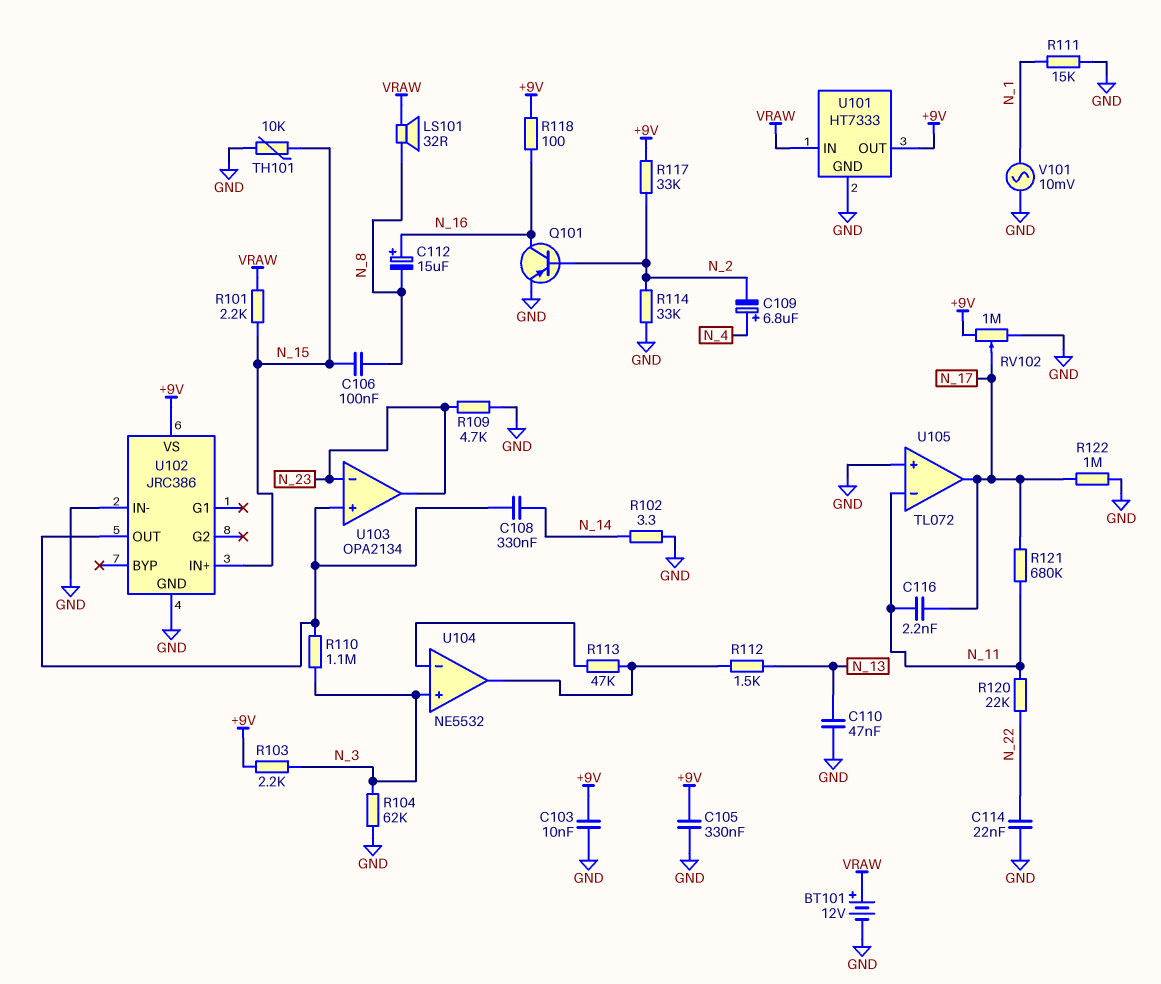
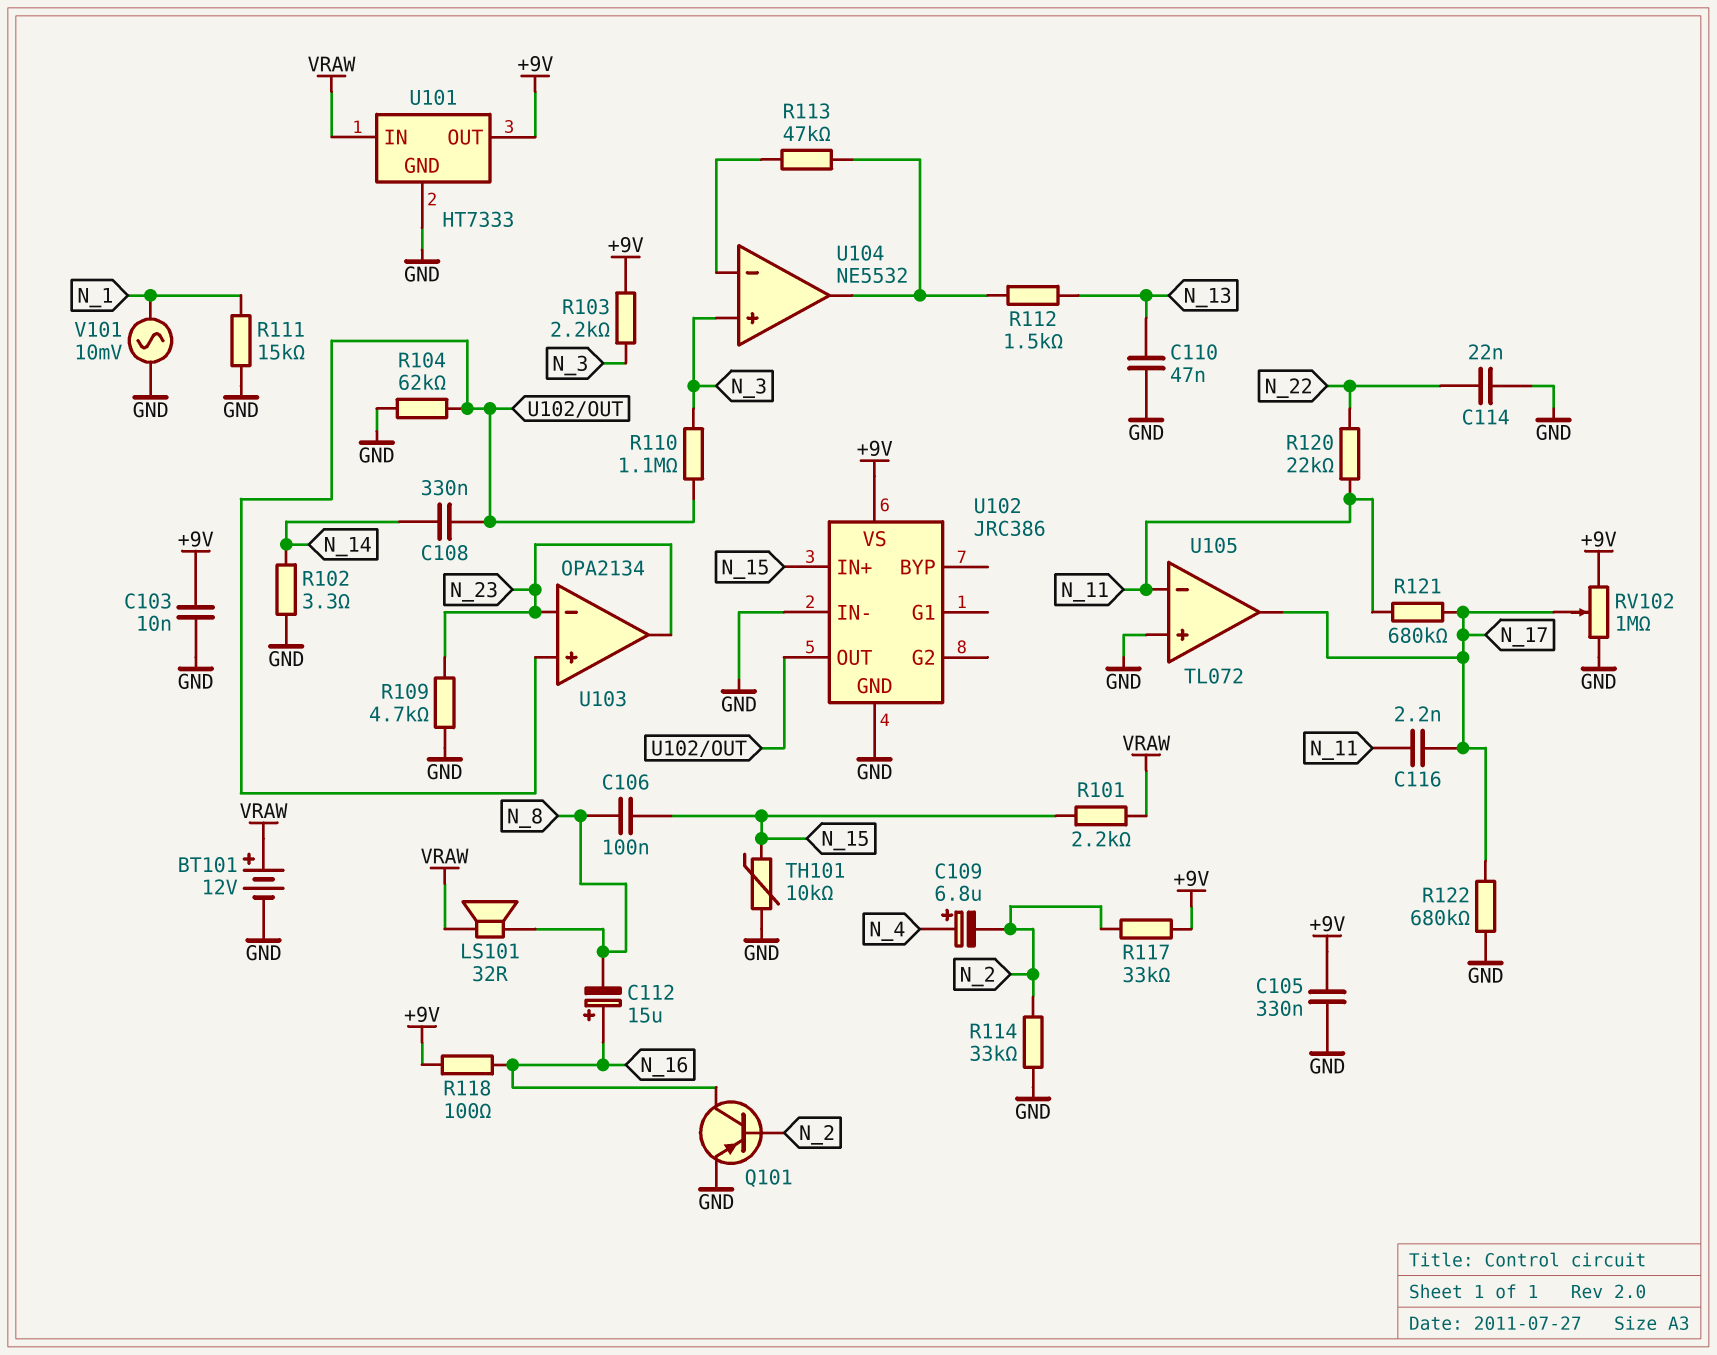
R104: 62k (GND, N_3) -> 62k (GND, U102/OUT)
R122: 1M (GND, N_17) -> 680k (GND, N_17)

